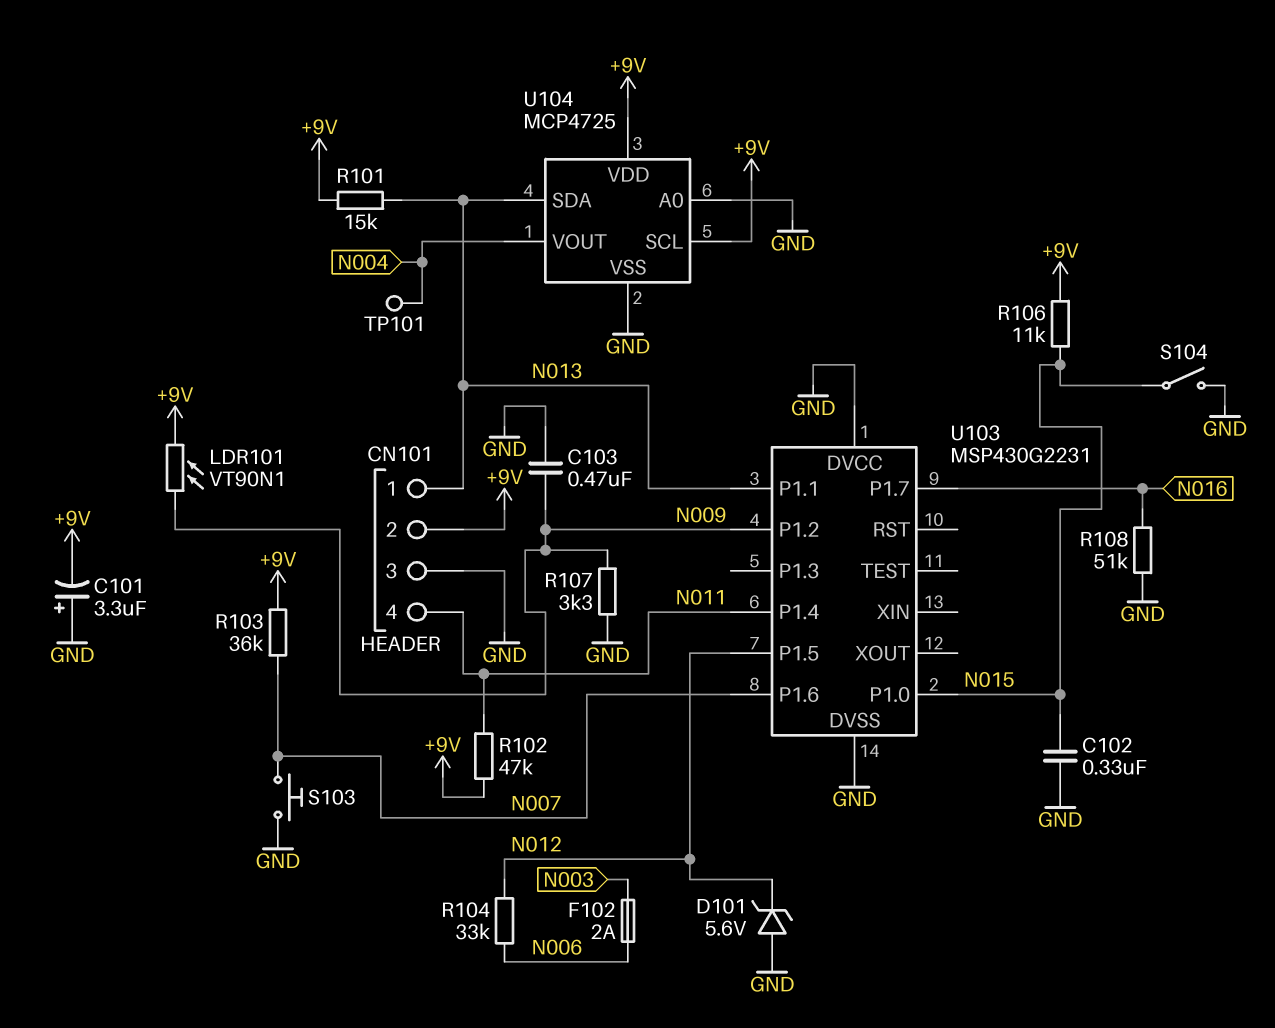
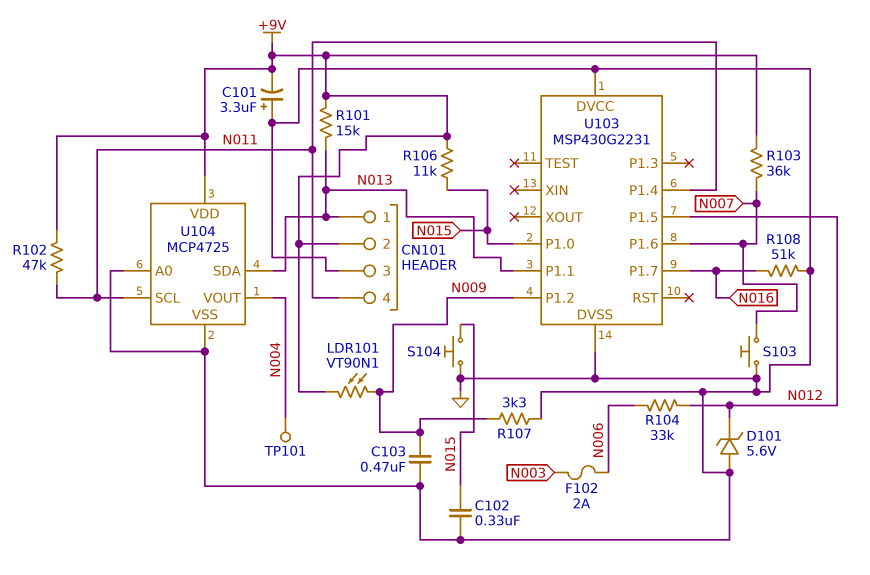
S104: switch (GND, N015) -> button (GND, N015)
U104 pin SCL: +9V -> N011

